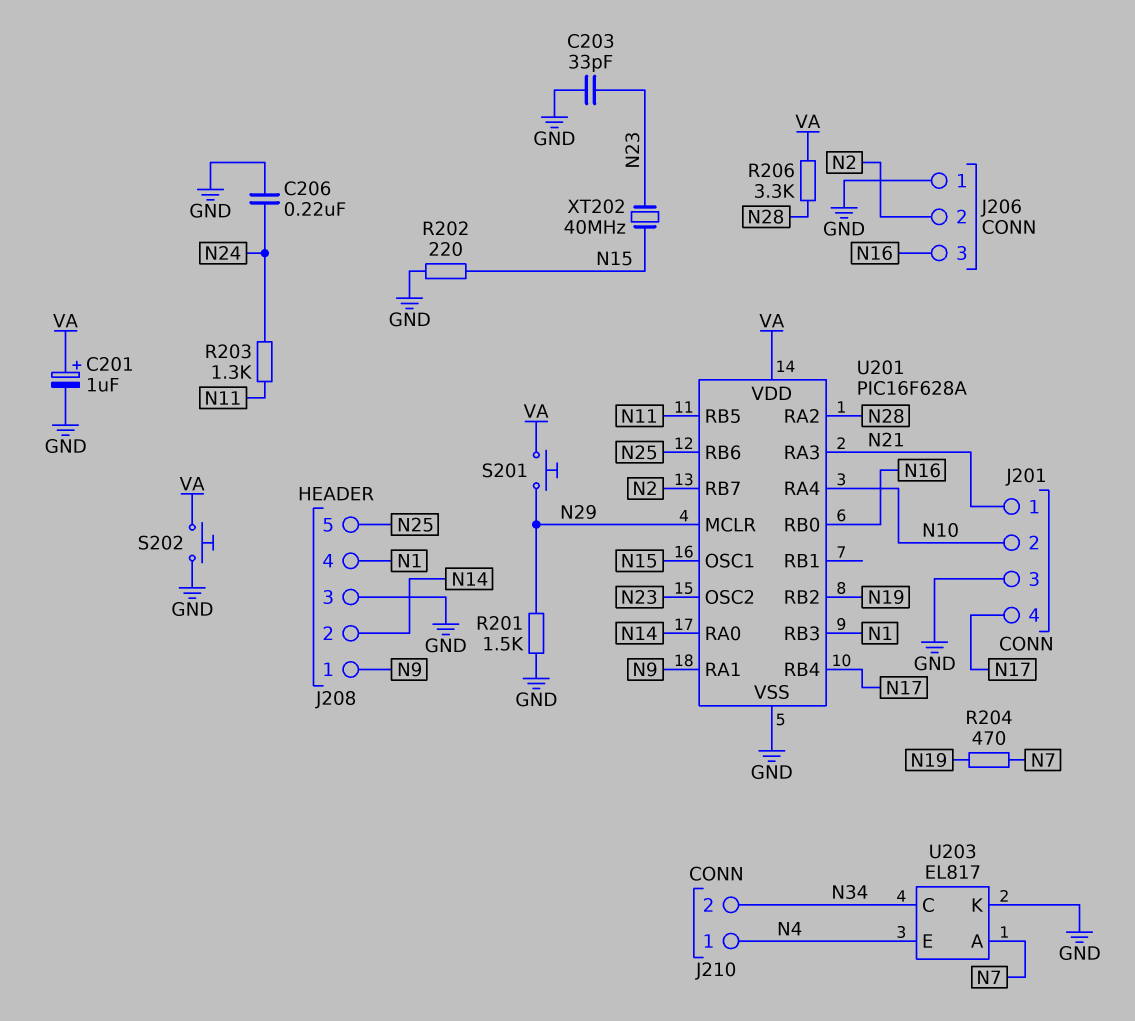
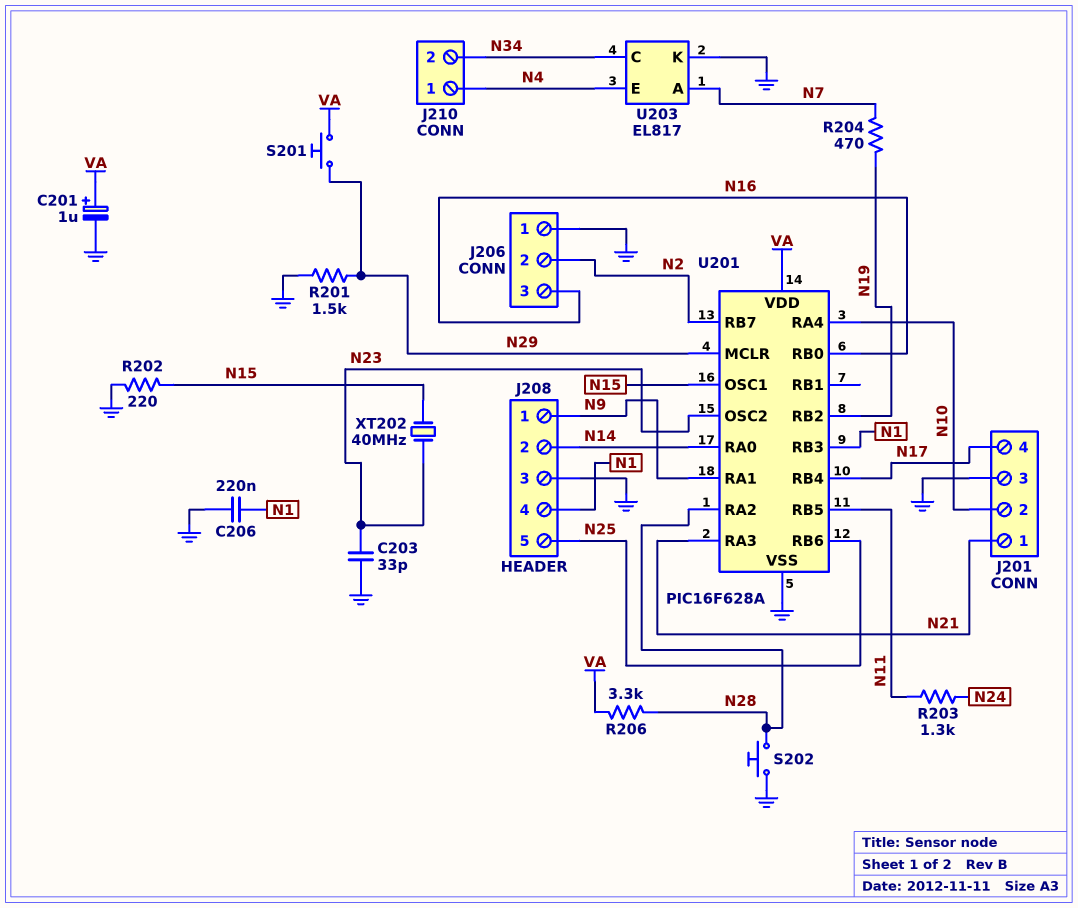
C206: 220nF (GND, N24) -> 220nF (GND, N1)
S202: button (GND, VA) -> button (GND, N28)

